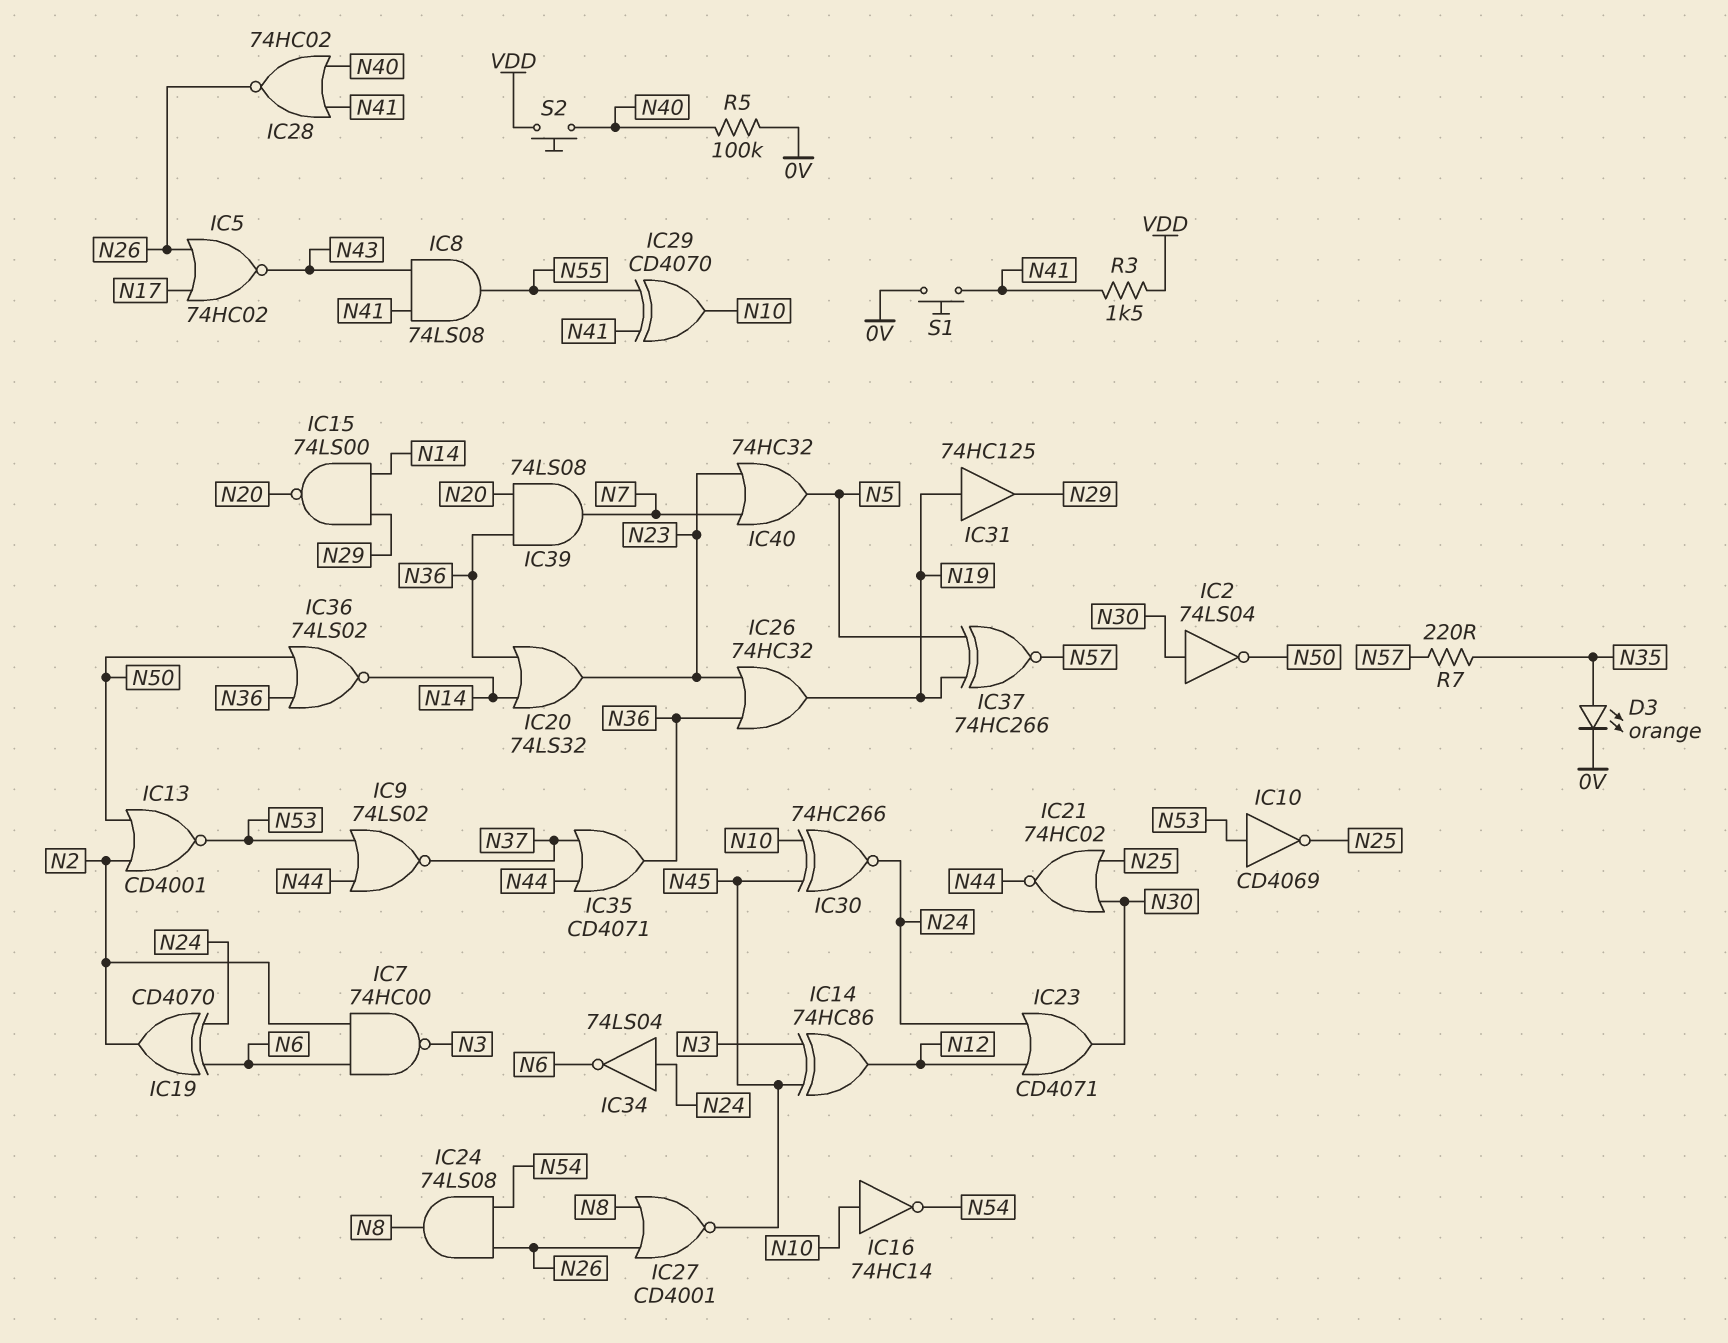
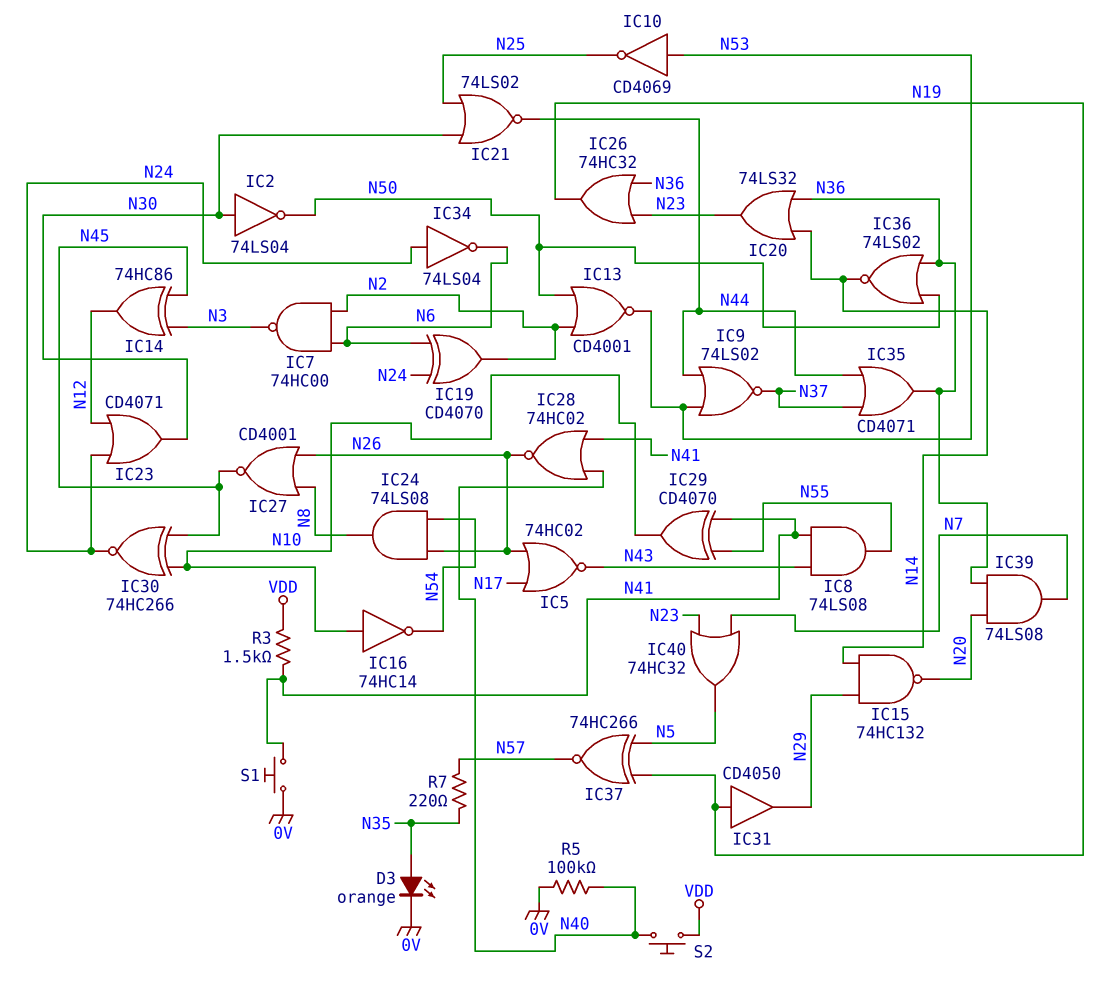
IC15: NAND 74LS00 (in N14, in N29, out N20) -> NAND 74HC132 (in N14, in N29, out N20)
IC21: NOR 74HC02 (in N25, in N30, out N44) -> NOR 74LS02 (in N25, in N30, out N44)
IC31: buffer 74HC125 (in N19, out N29) -> buffer CD4050 (in N19, out N29)

